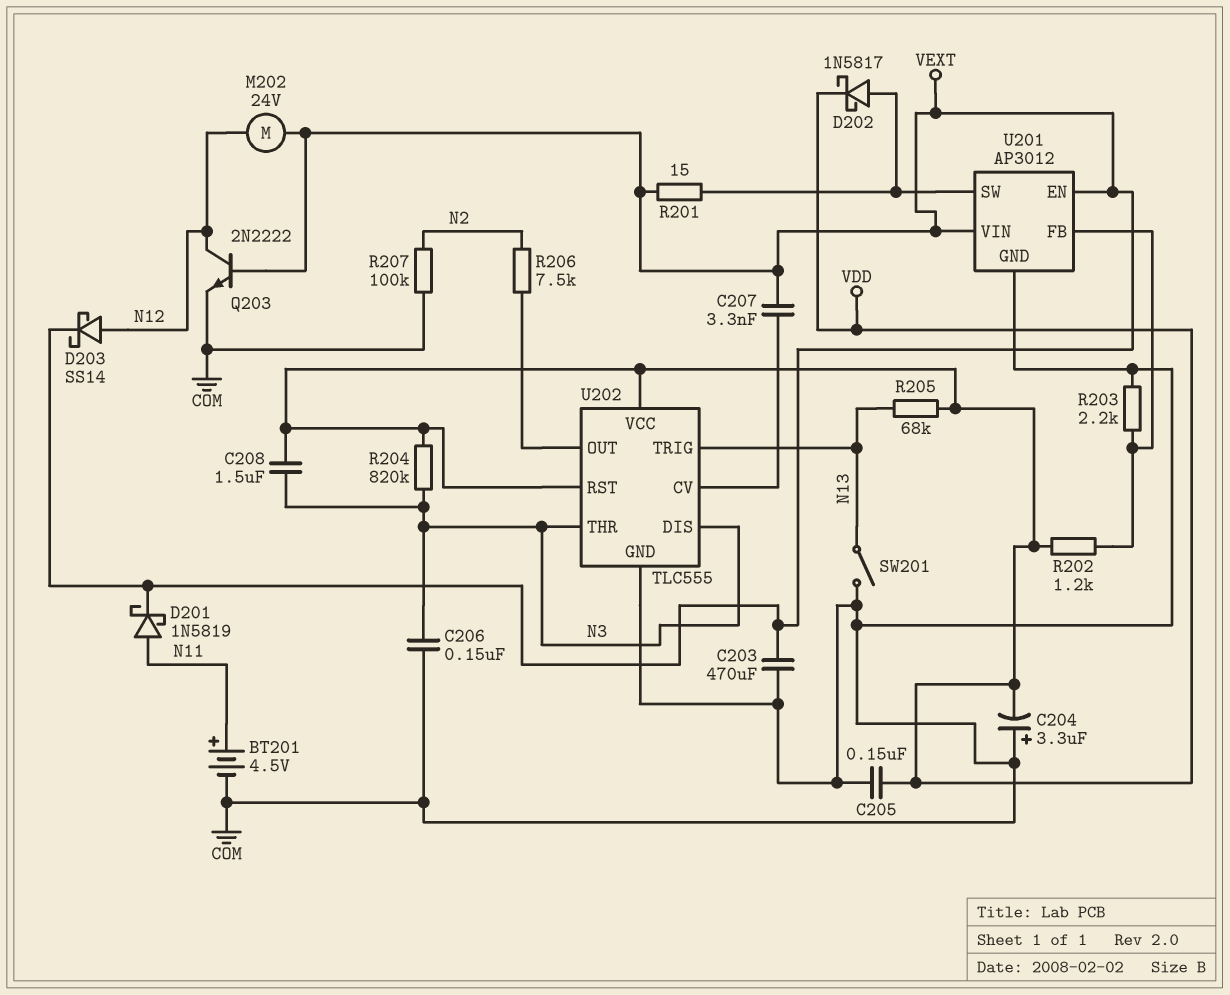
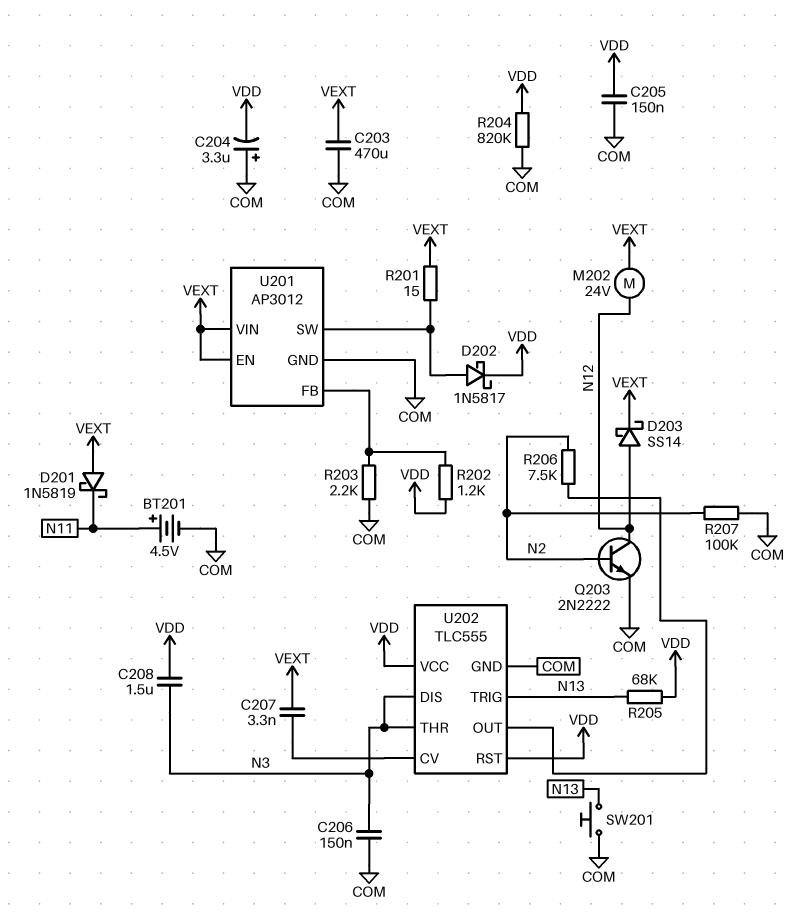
D201: schottky 1N5819 (A N11, K VEXT) -> schottky 1N5819 (A VEXT, K N11)
Q203: NPN 2N2222 (B VEXT, C N12, E COM) -> NPN 2N2222 (B N2, C N12, E COM)
R204: 820k (N3, VDD) -> 820k (COM, VDD)
SW201: switch (COM, N13) -> button (COM, N13)

